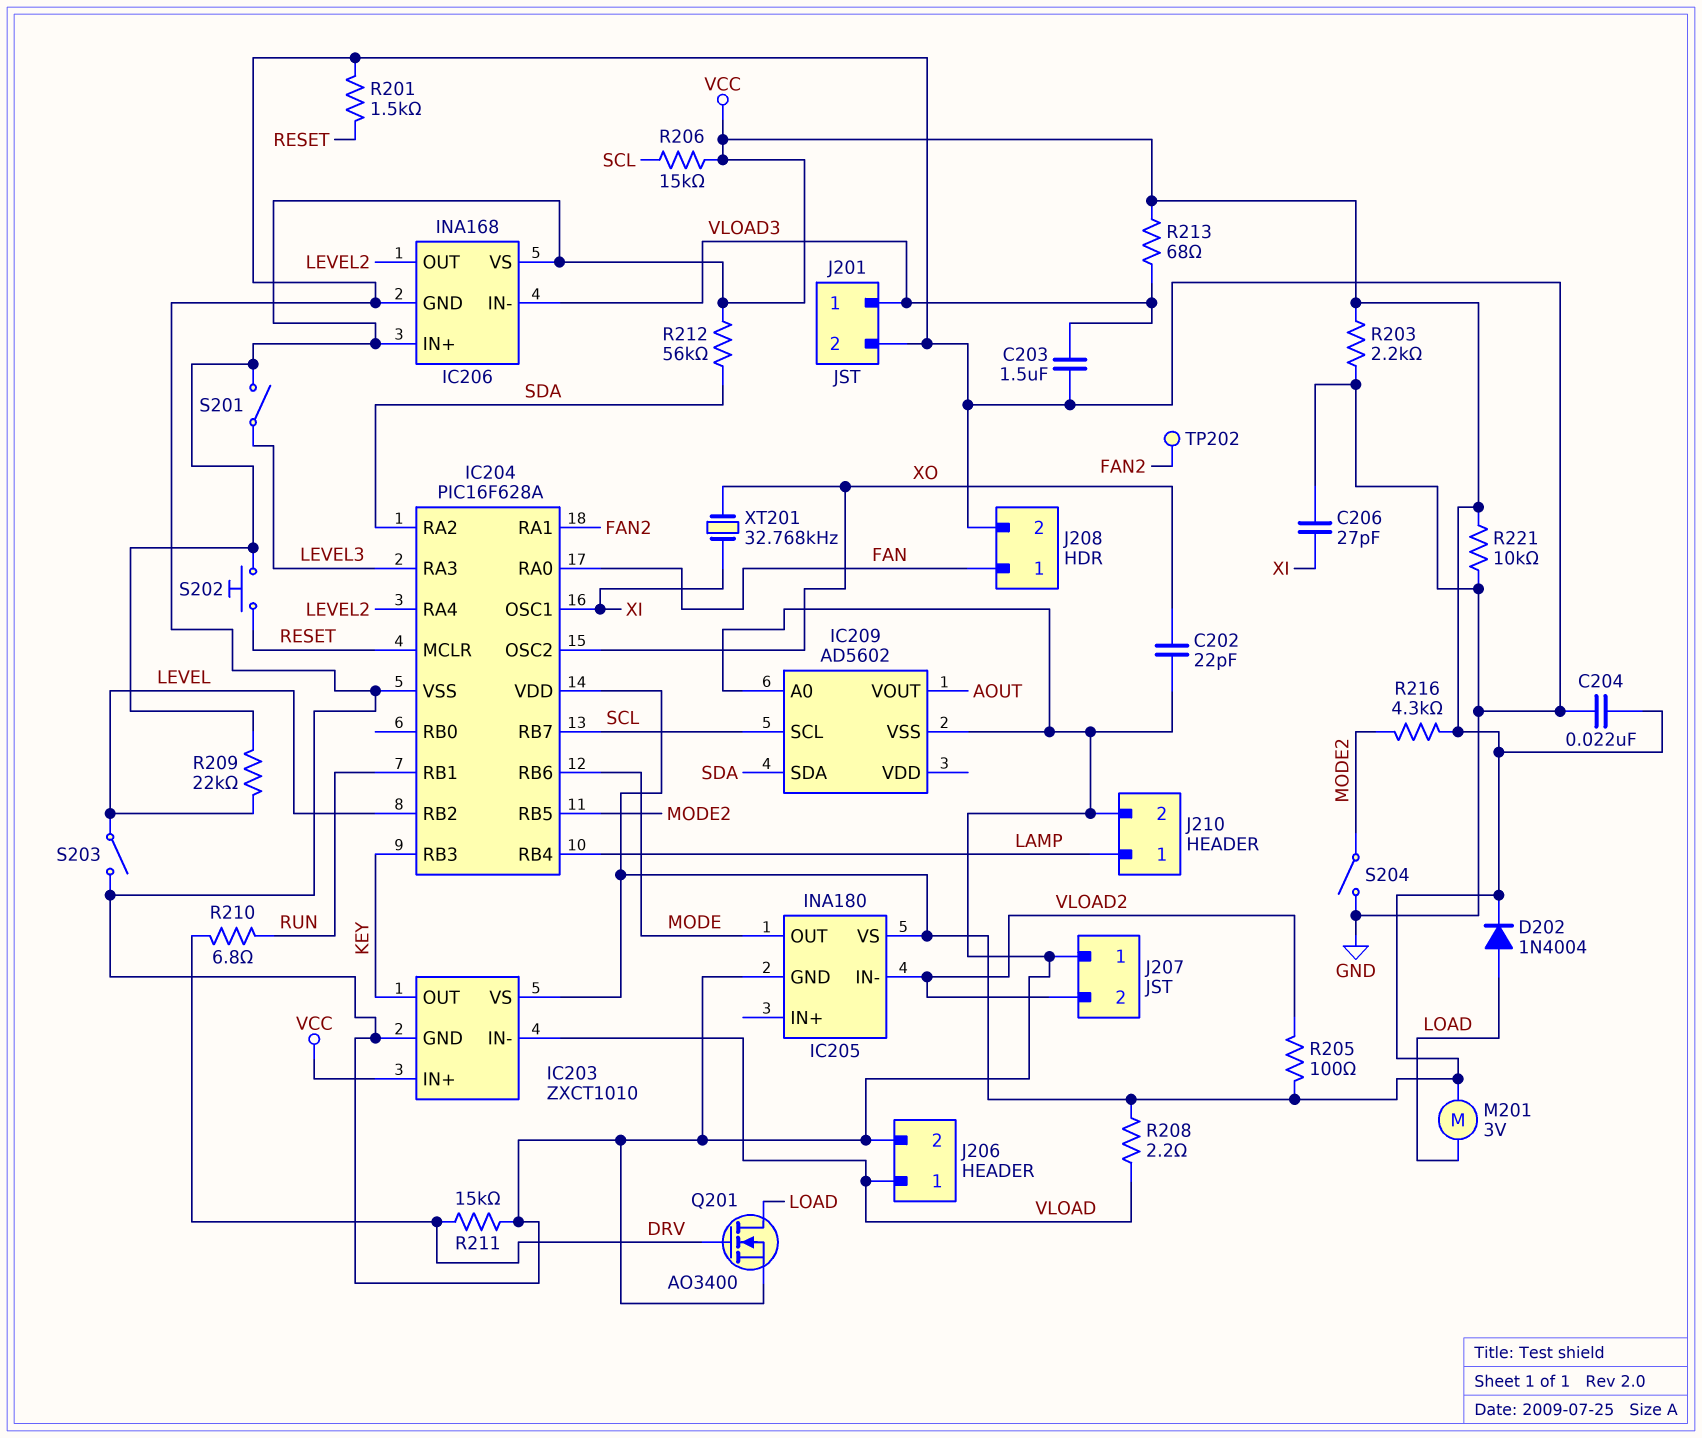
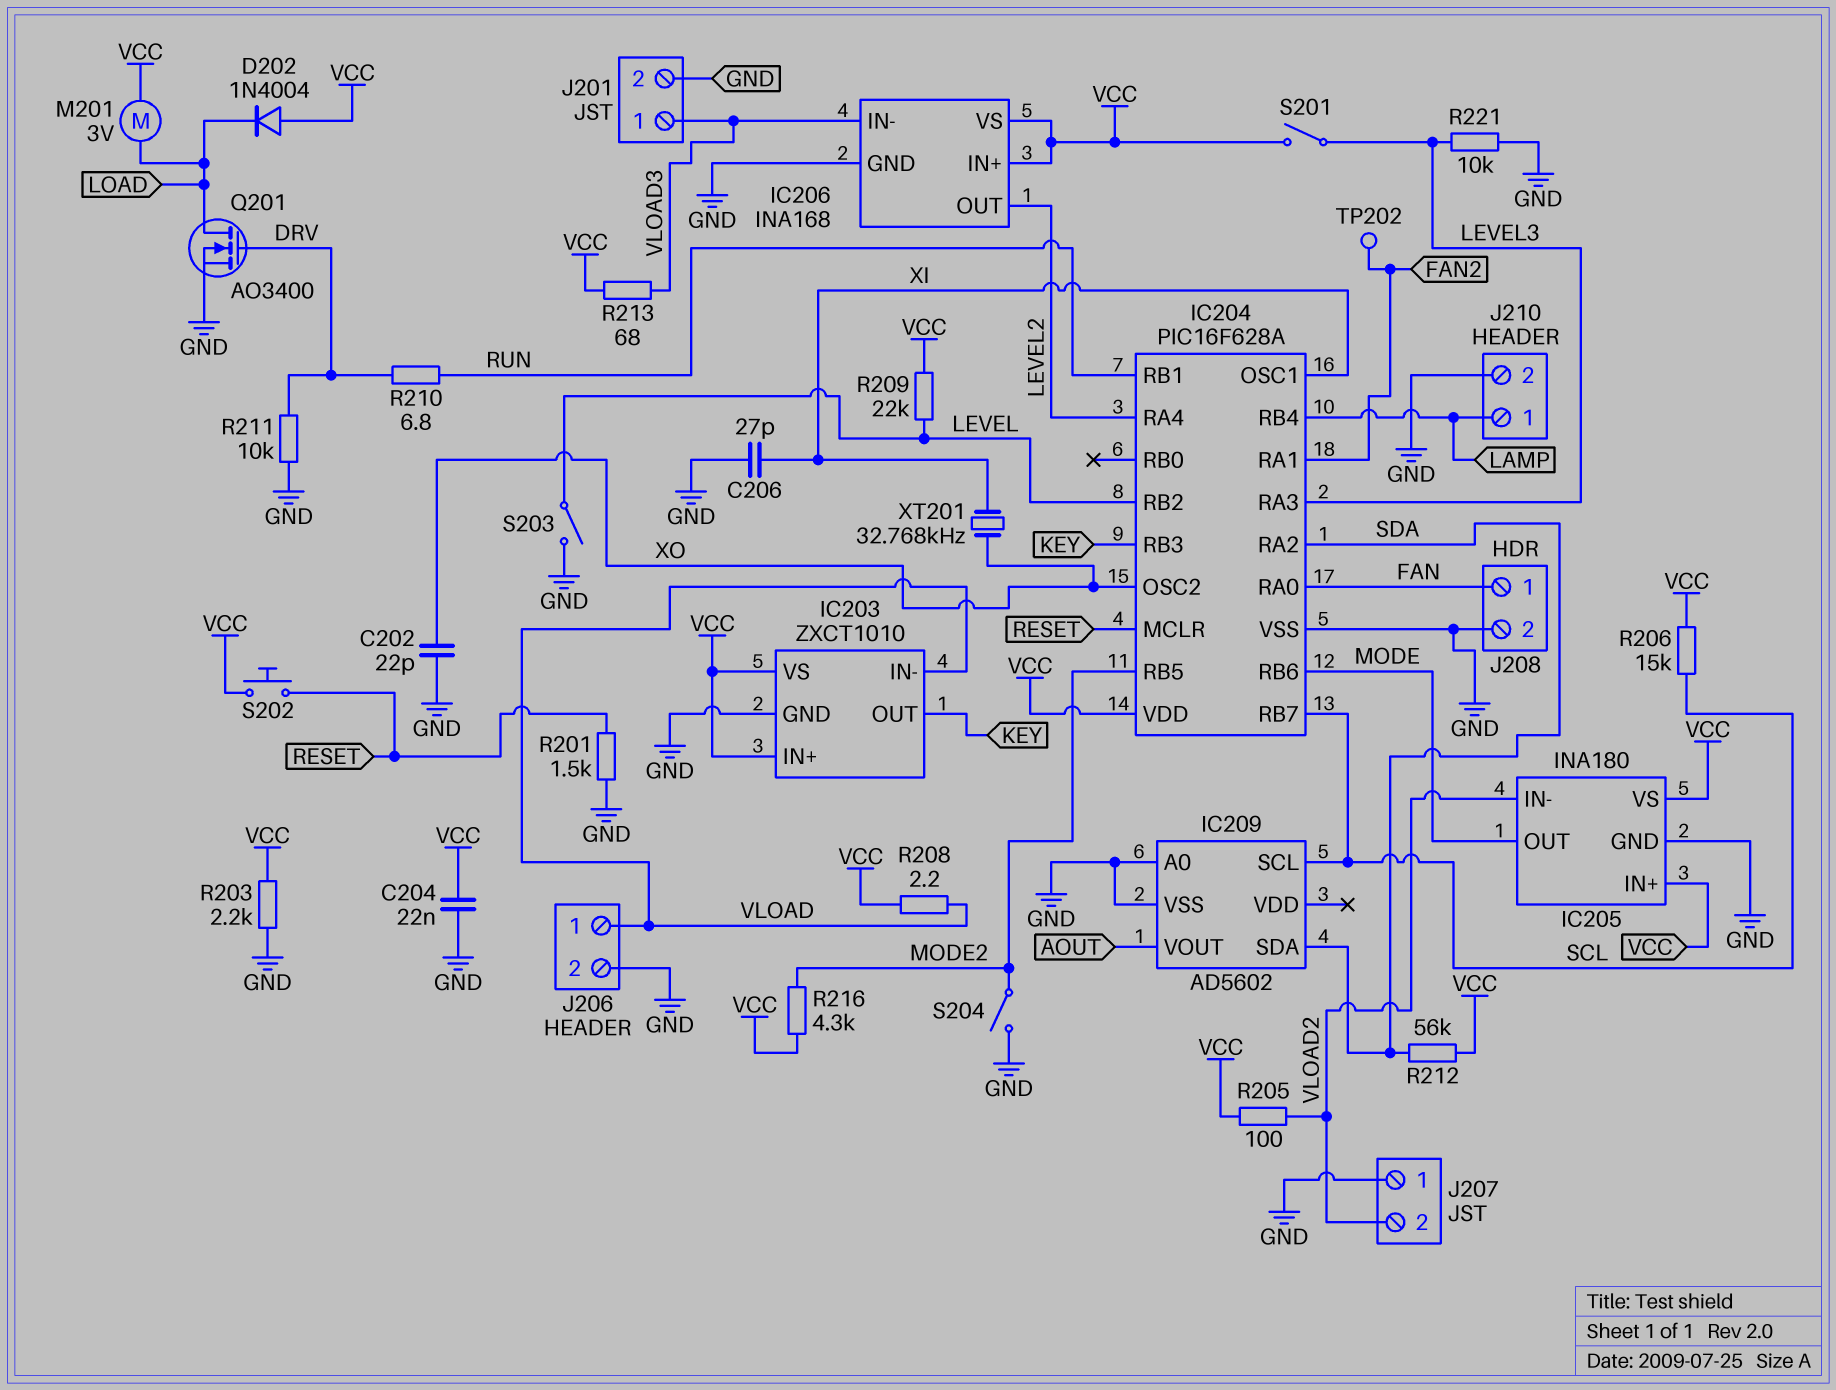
C203: 1.5uF (GND, VLOAD3) -> none
D202: diode 1N4004 (A LOAD, K VCC) -> diode 1N4004 (A VCC, K LOAD)
IC205 pin IN+: none -> VCC
R211: 15k (DRV, GND) -> 10k (DRV, GND)
R221: 10k (GND, VCC) -> 10k (GND, LEVEL3)

